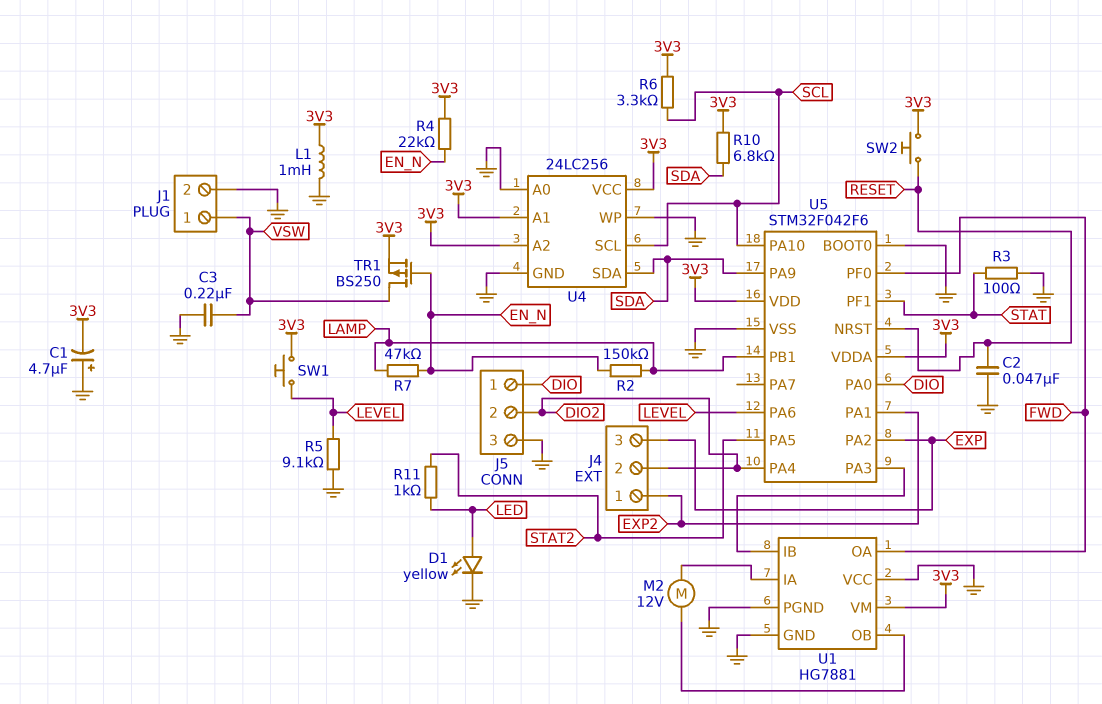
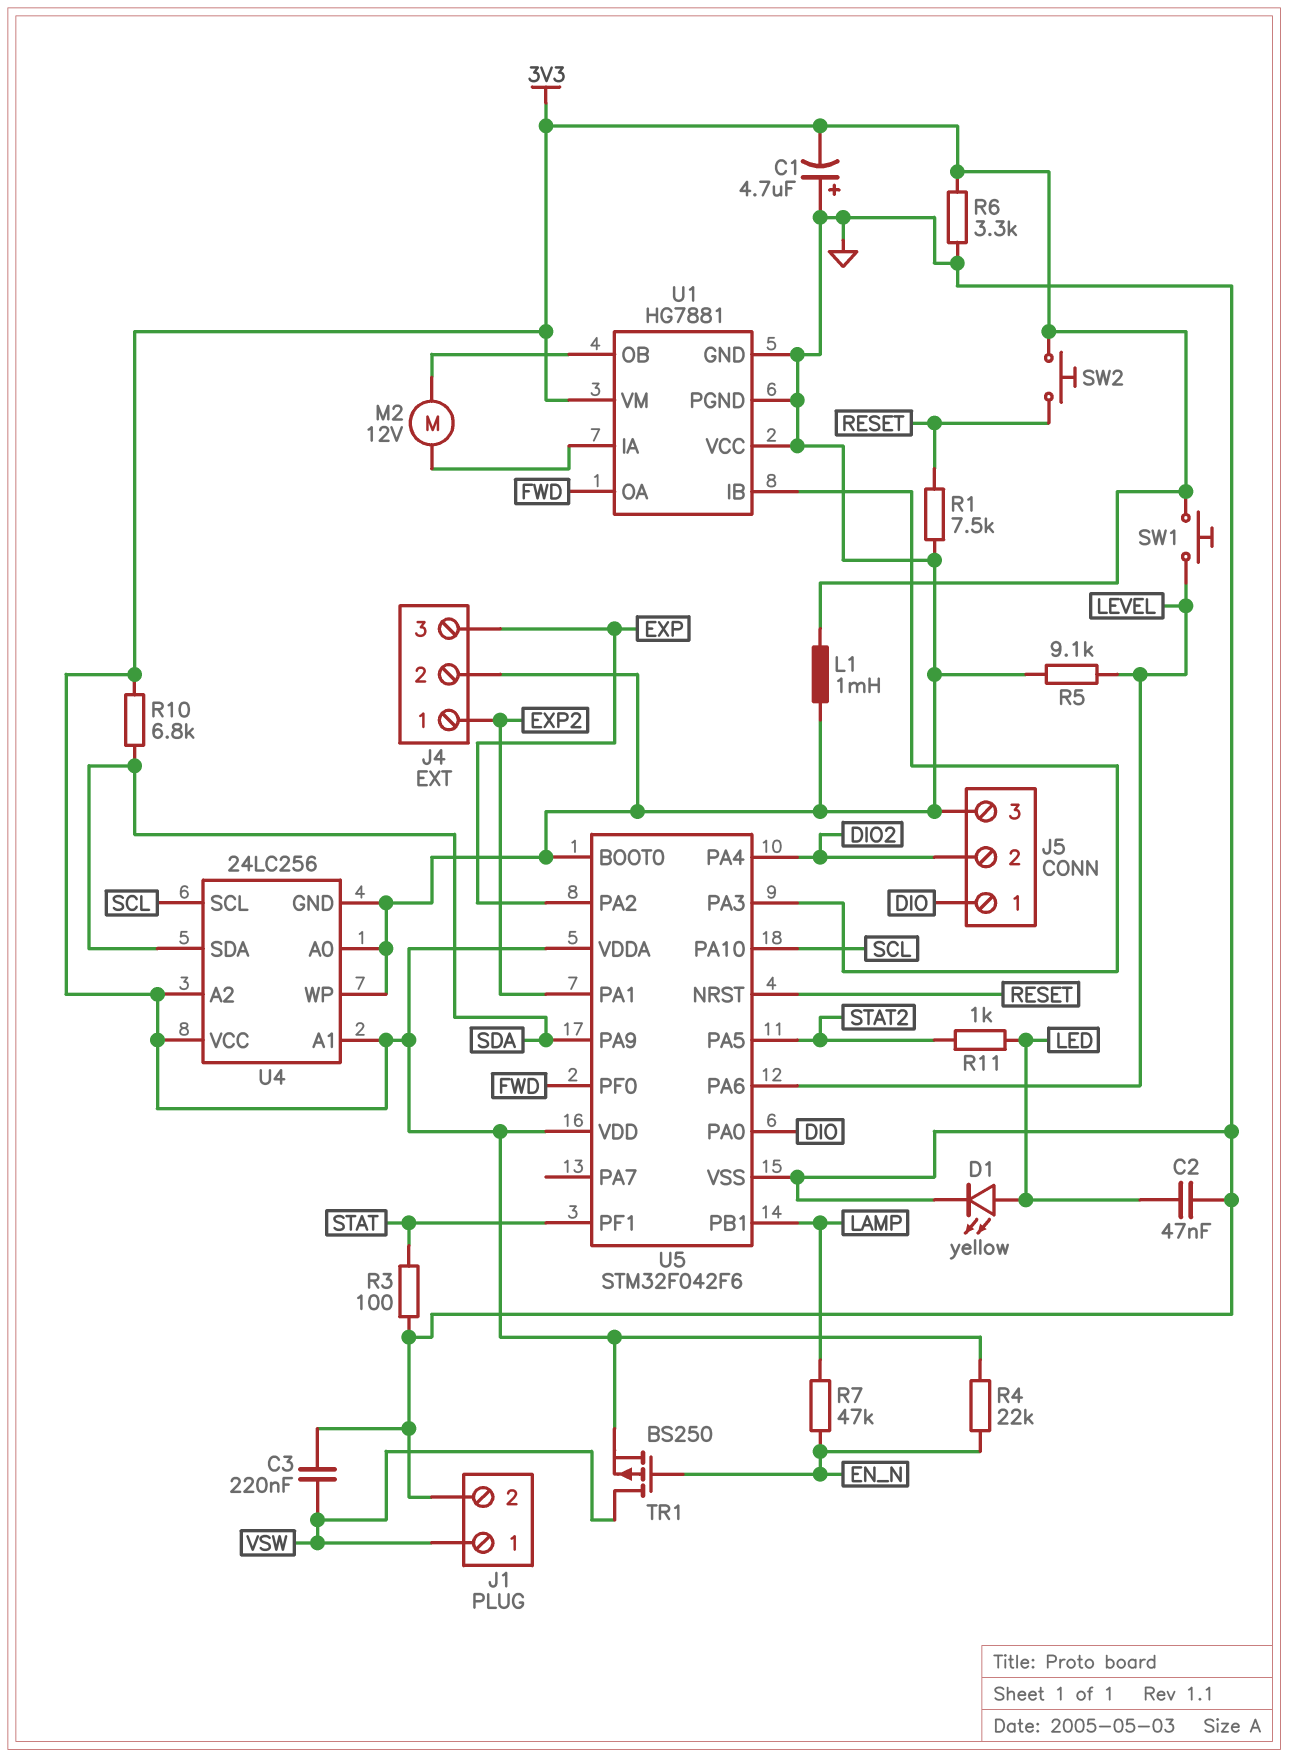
C2: 47nF (GND, RESET) -> 47nF (GND, LED)
J4 pin 2: DIO2 -> GND
R1: none -> 7.5k (GND, RESET)
R2: 150k (EN_N, LAMP) -> none
R6: 3.3k (3V3, SCL) -> 3.3k (3V3, GND)

